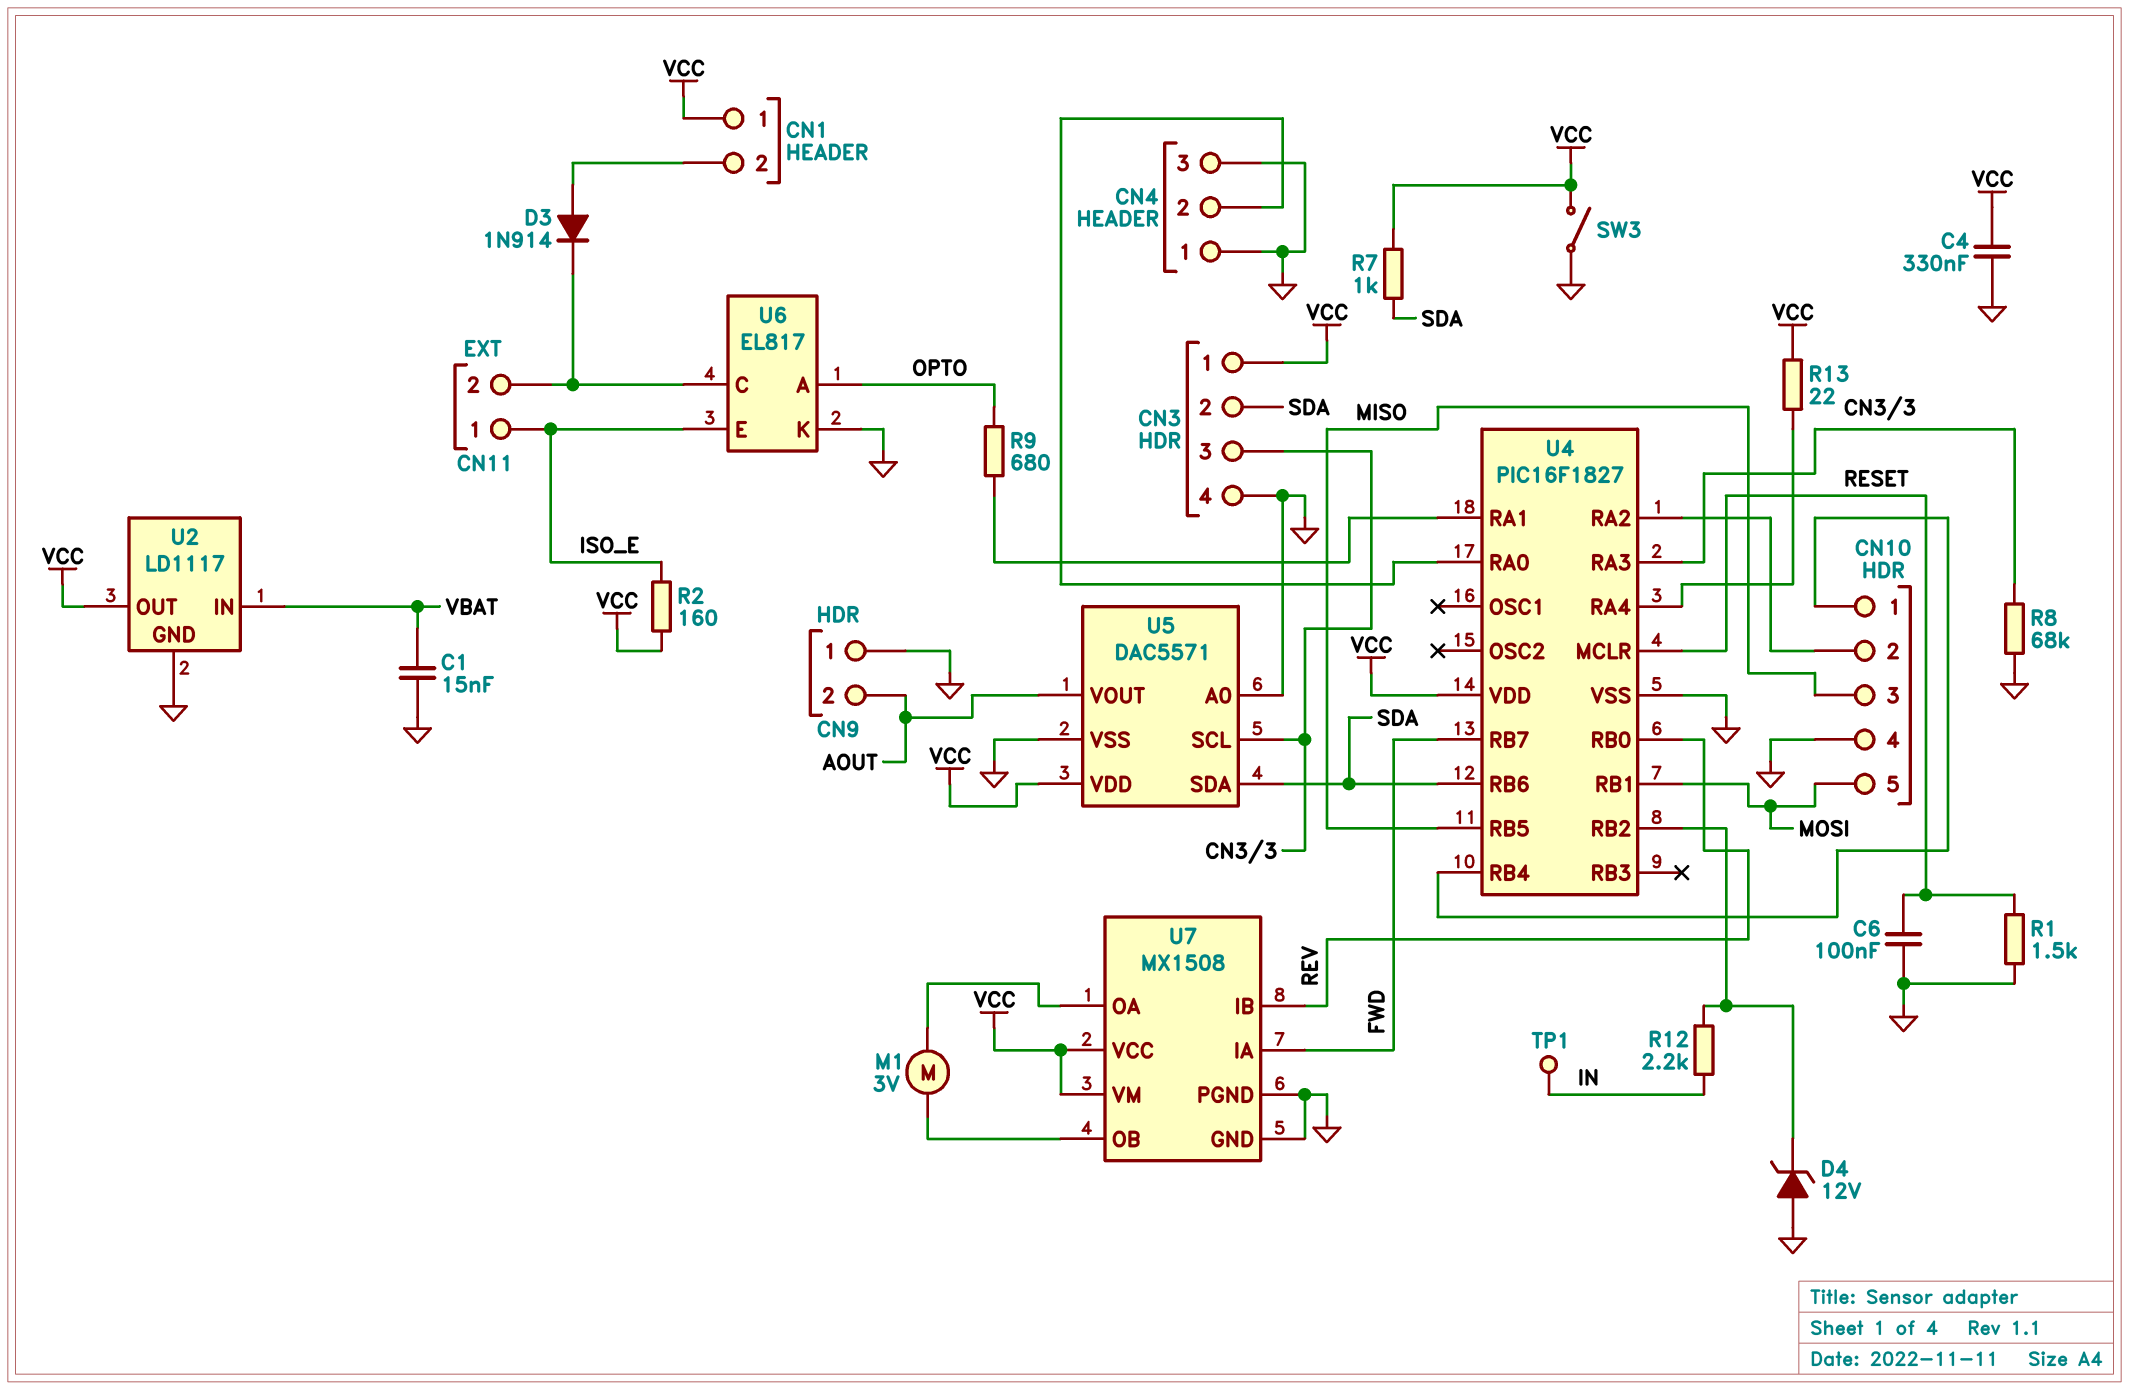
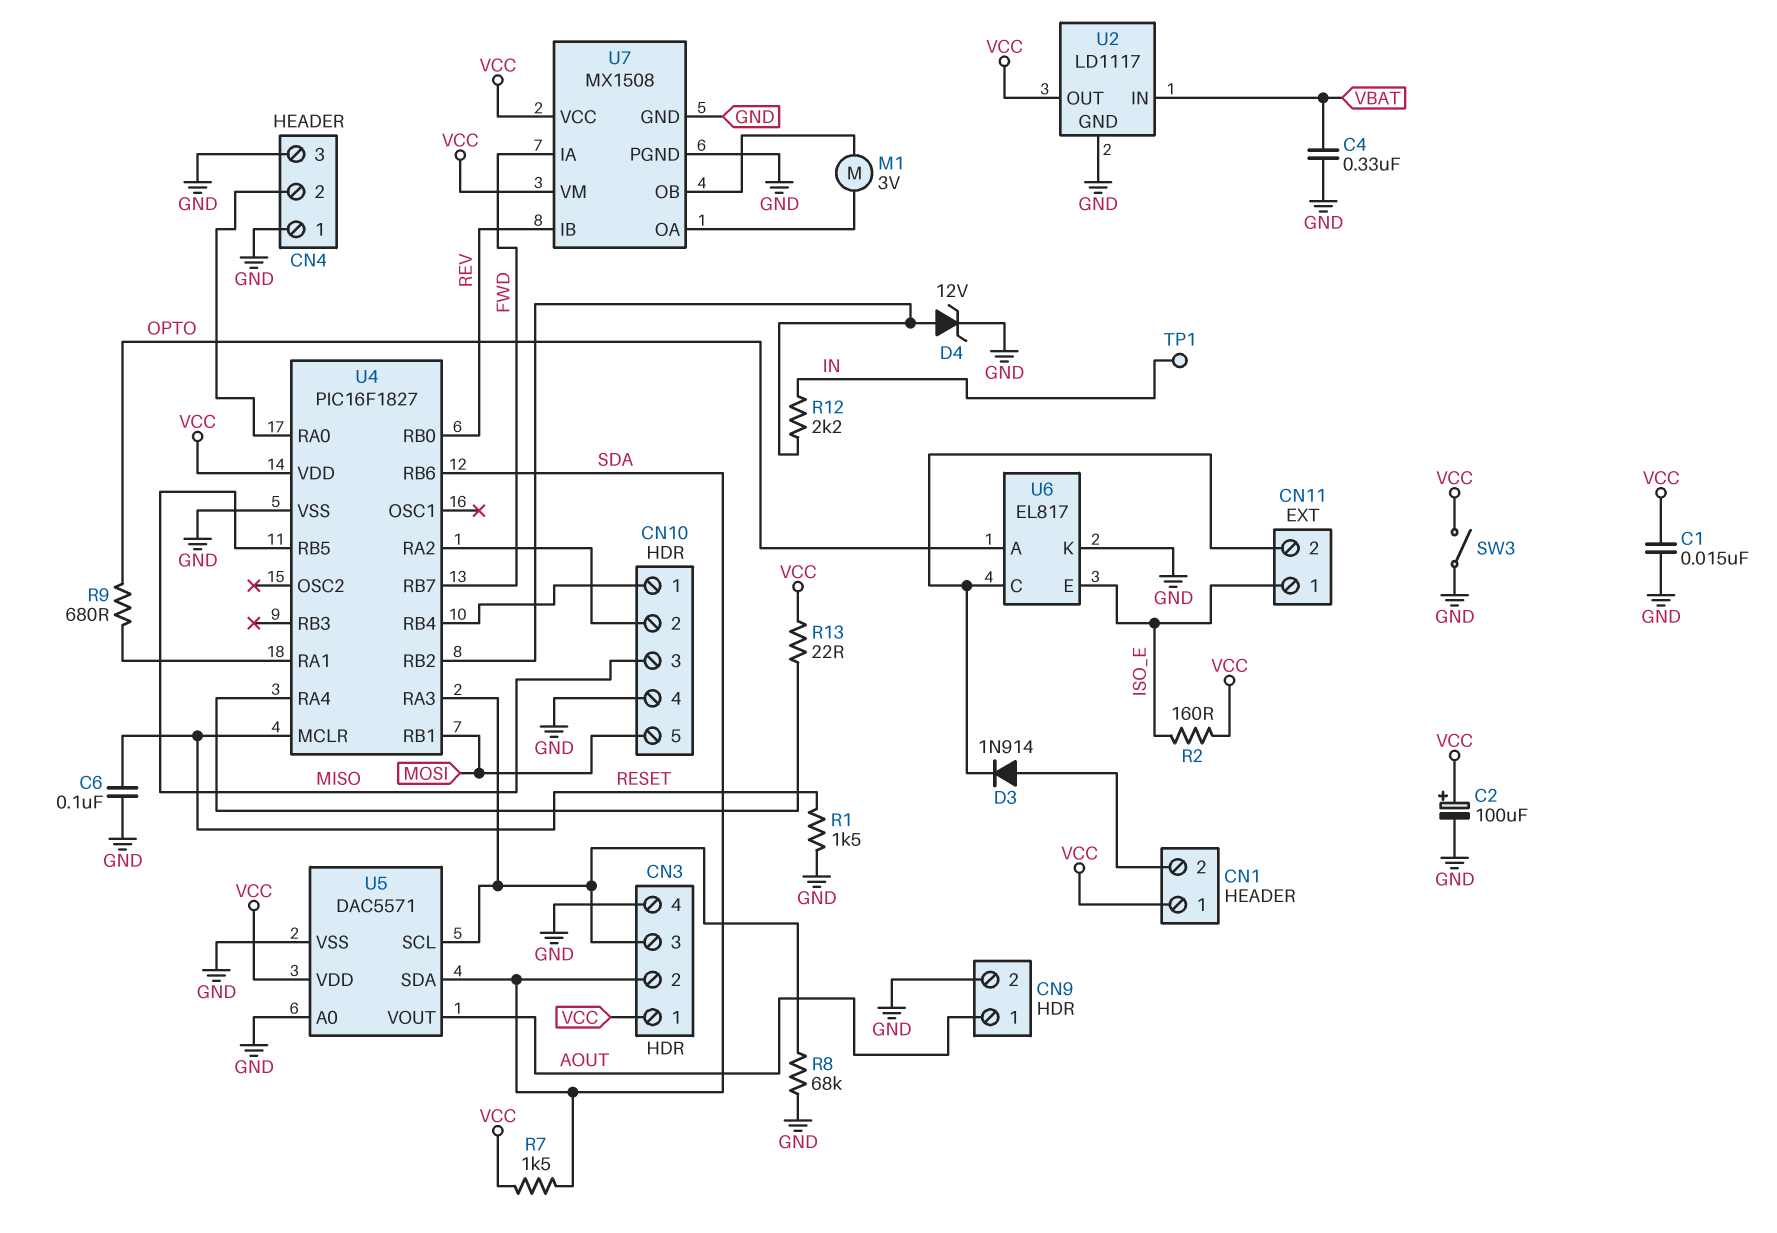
C1: 15nF (GND, VBAT) -> 15nF (GND, VCC)
C2: none -> 100uF (plus VCC, minus GND)
C4: 330nF (GND, VCC) -> 330nF (GND, VBAT)
CN9 pin 1: GND -> AOUT
CN9 pin 2: AOUT -> GND
D4: zener 12V (A GND, K U4/RB2) -> zener 12V (A U4/RB2, K GND)
R7: 1k (SDA, VCC) -> 1.5k (SDA, VCC)

